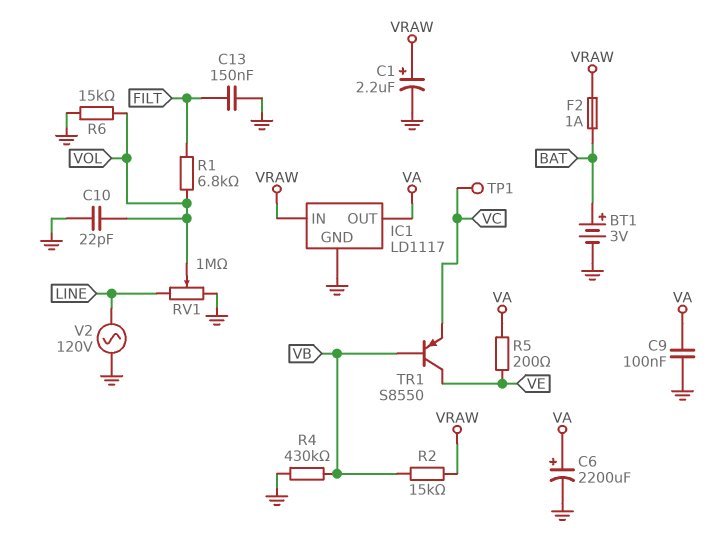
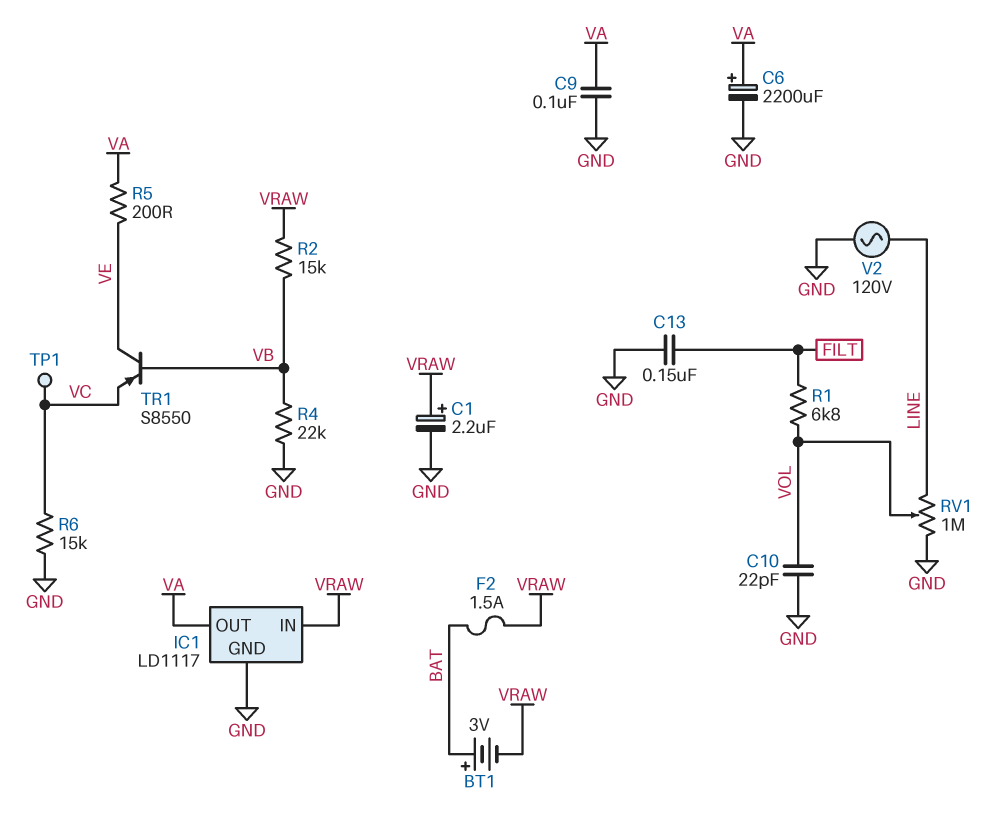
BT1: 3V (plus BAT, minus GND) -> 3V (plus BAT, minus VRAW)
F2: 1A (BAT, VRAW) -> 1.5A (BAT, VRAW)
R4: 430k (GND, VB) -> 22k (GND, VB)
R6: 15k (GND, VOL) -> 15k (GND, VC)

